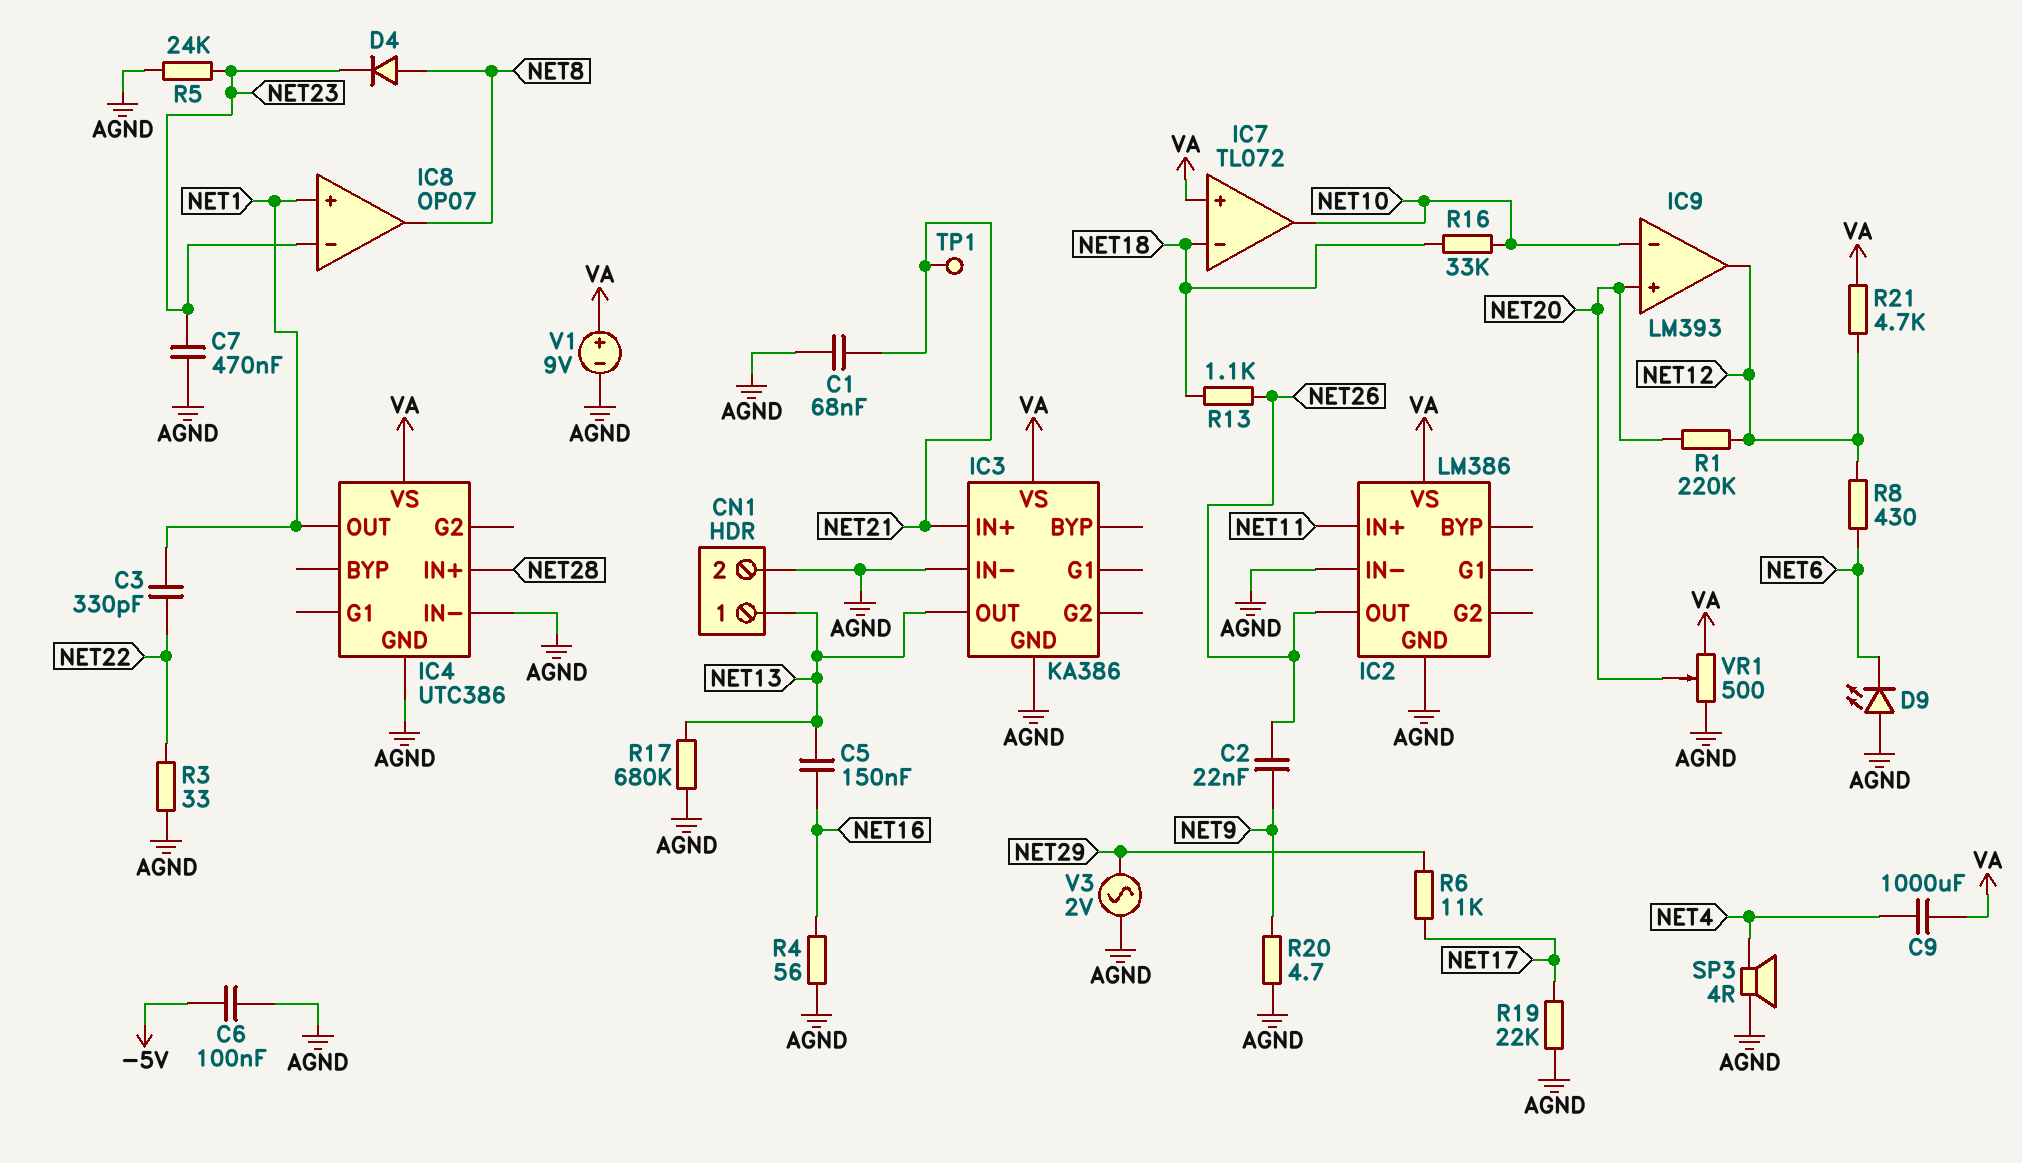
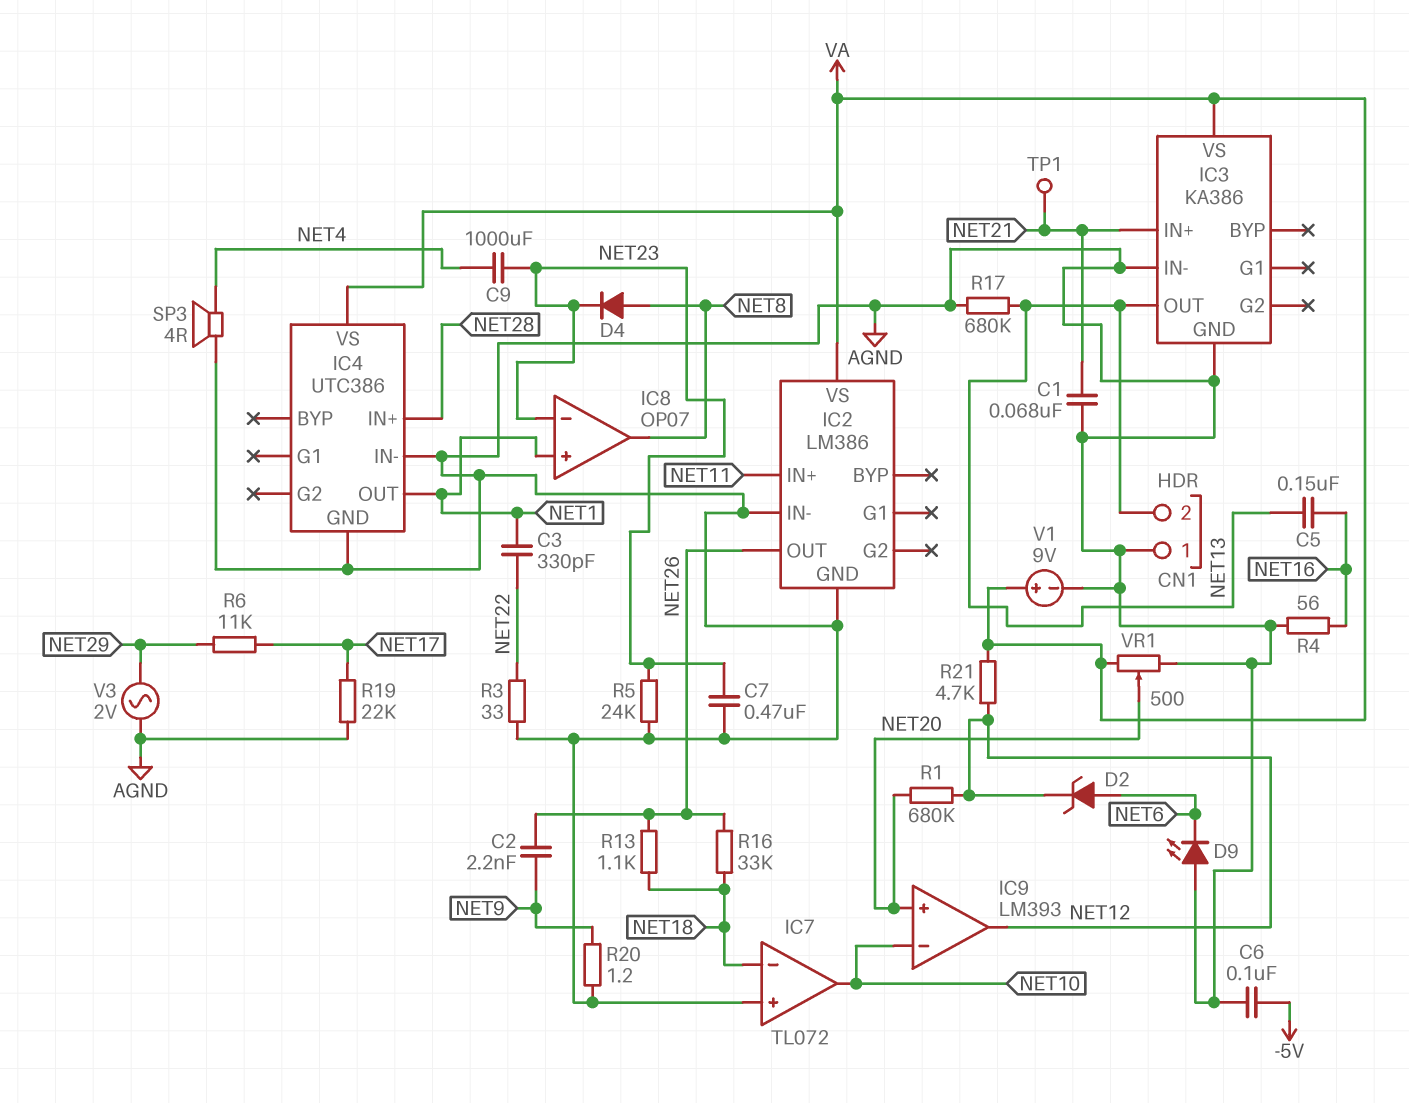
C2: 22nF (NET9, NET26) -> 2.2nF (NET9, NET26)
C9: 1000uF (NET4, VA) -> 1000uF (NET4, NET23)
CN1 pin 1: NET13 -> AGND
CN1 pin 2: AGND -> NET13
D2: none -> zener (A NET6, K NET12)
IC7 pin in+: VA -> AGND
R1: 220k (NET12, NET20) -> 680k (NET12, NET20)
R8: 430 (NET6, NET12) -> none
R16: 33k (NET10, NET18) -> 33k (NET18, NET26)
R20: 4.7 (AGND, NET9) -> 1.2 (AGND, NET9)

